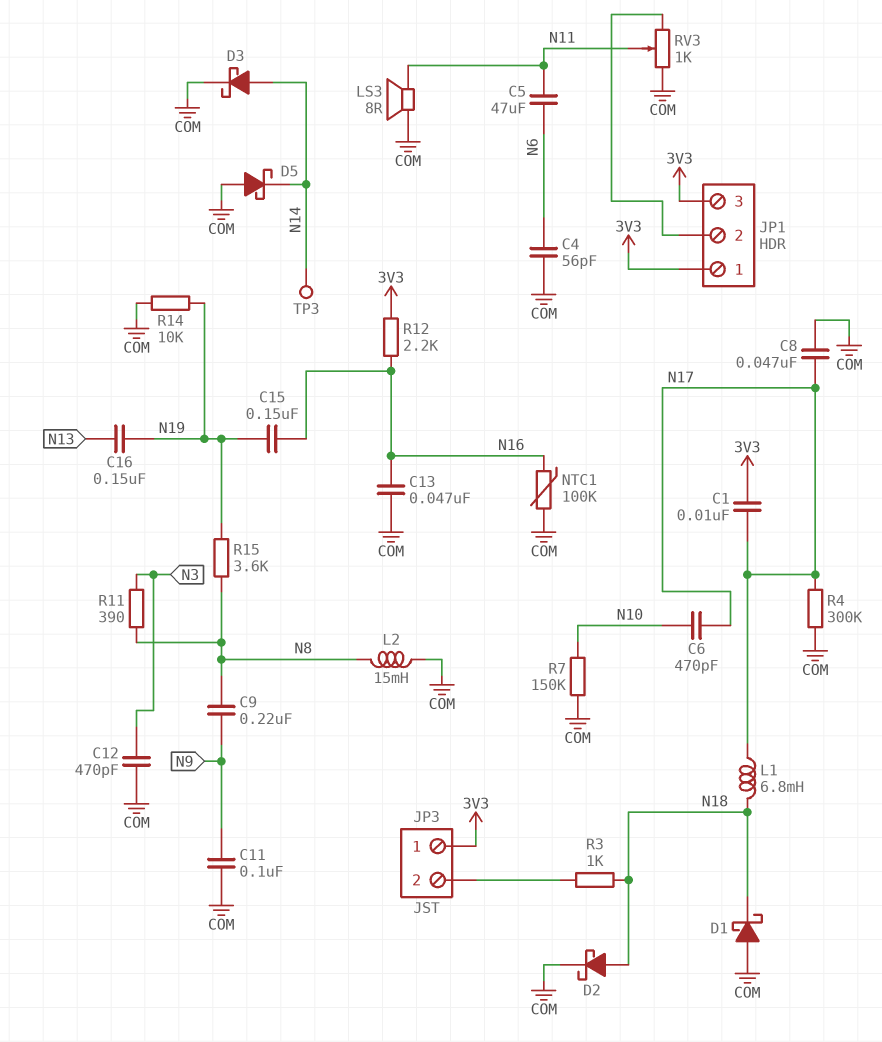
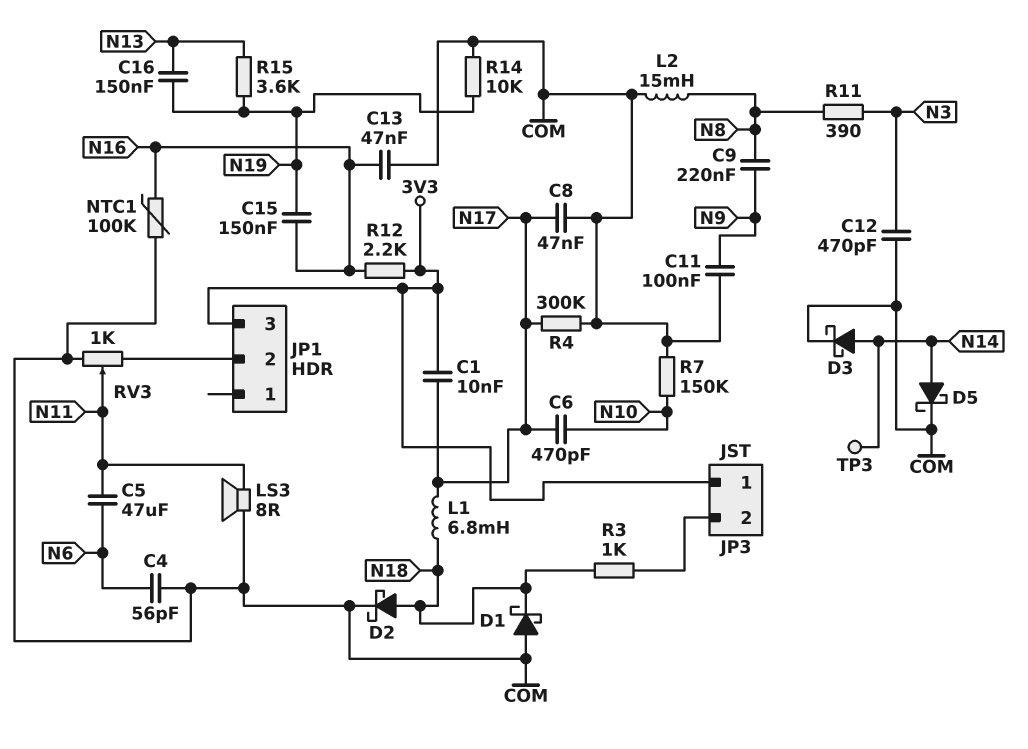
D5: schottky (A COM, K N14) -> schottky (A N14, K COM)
JP1 pin 1: 3V3 -> none
R15: 3.6k (N8, N19) -> 3.6k (N13, N19)

